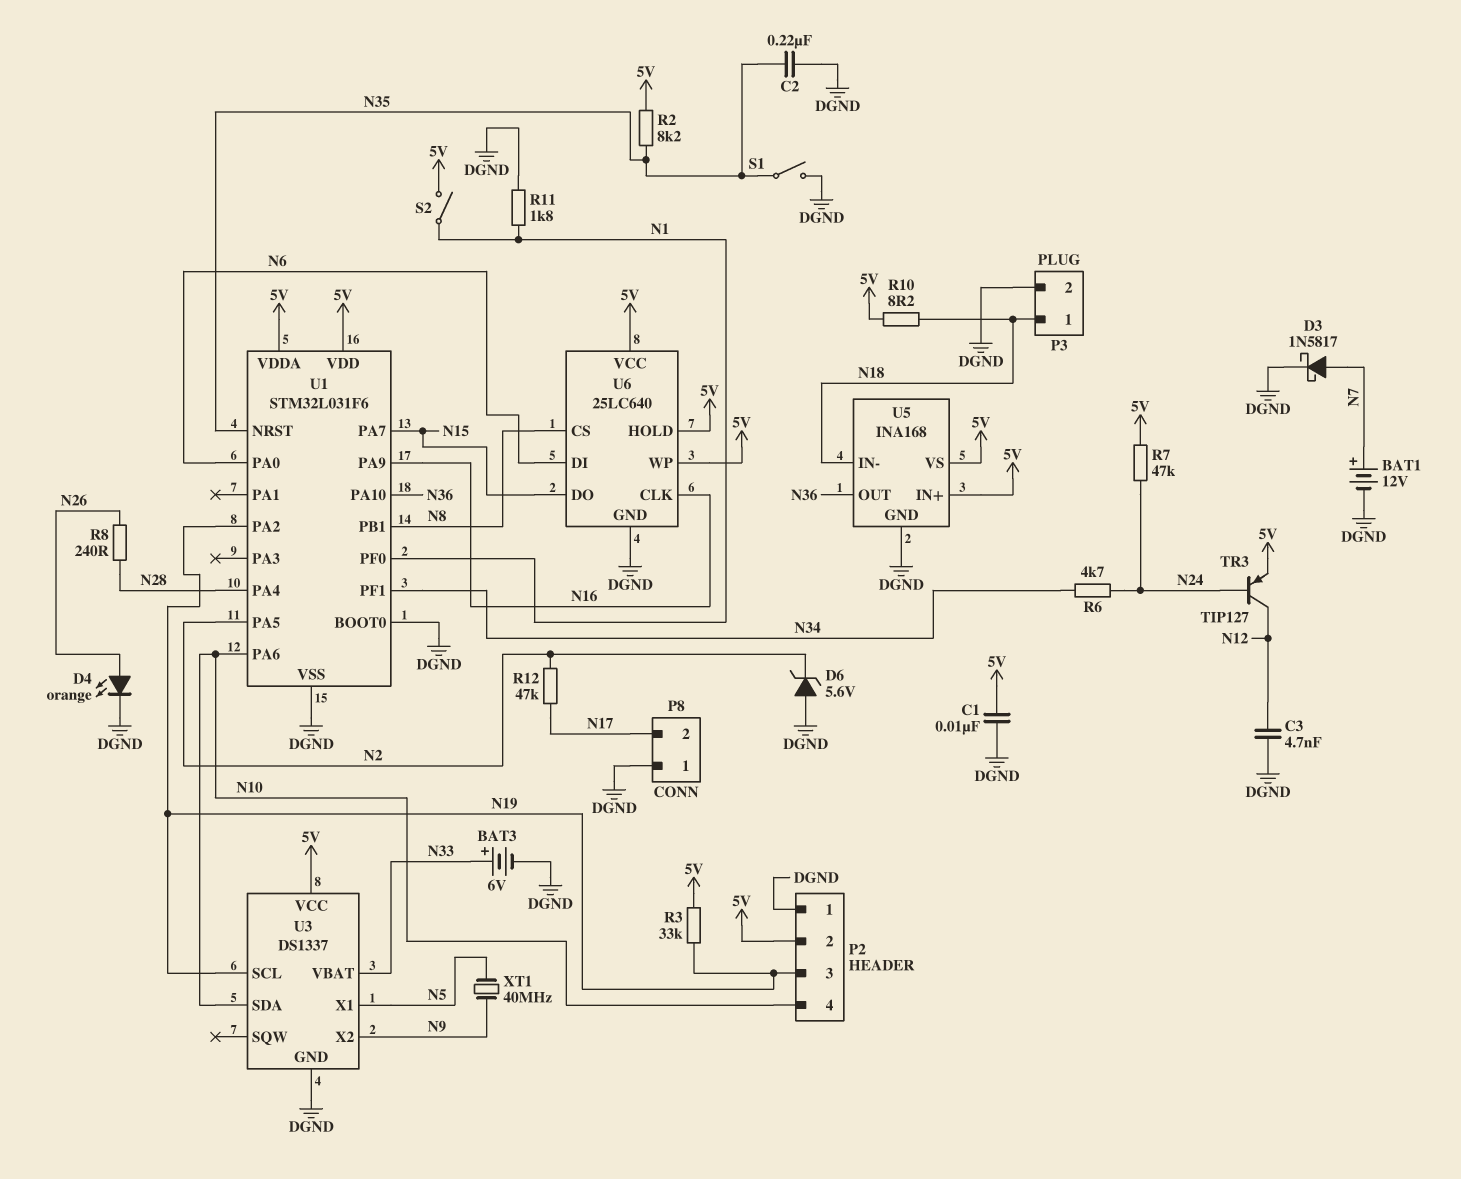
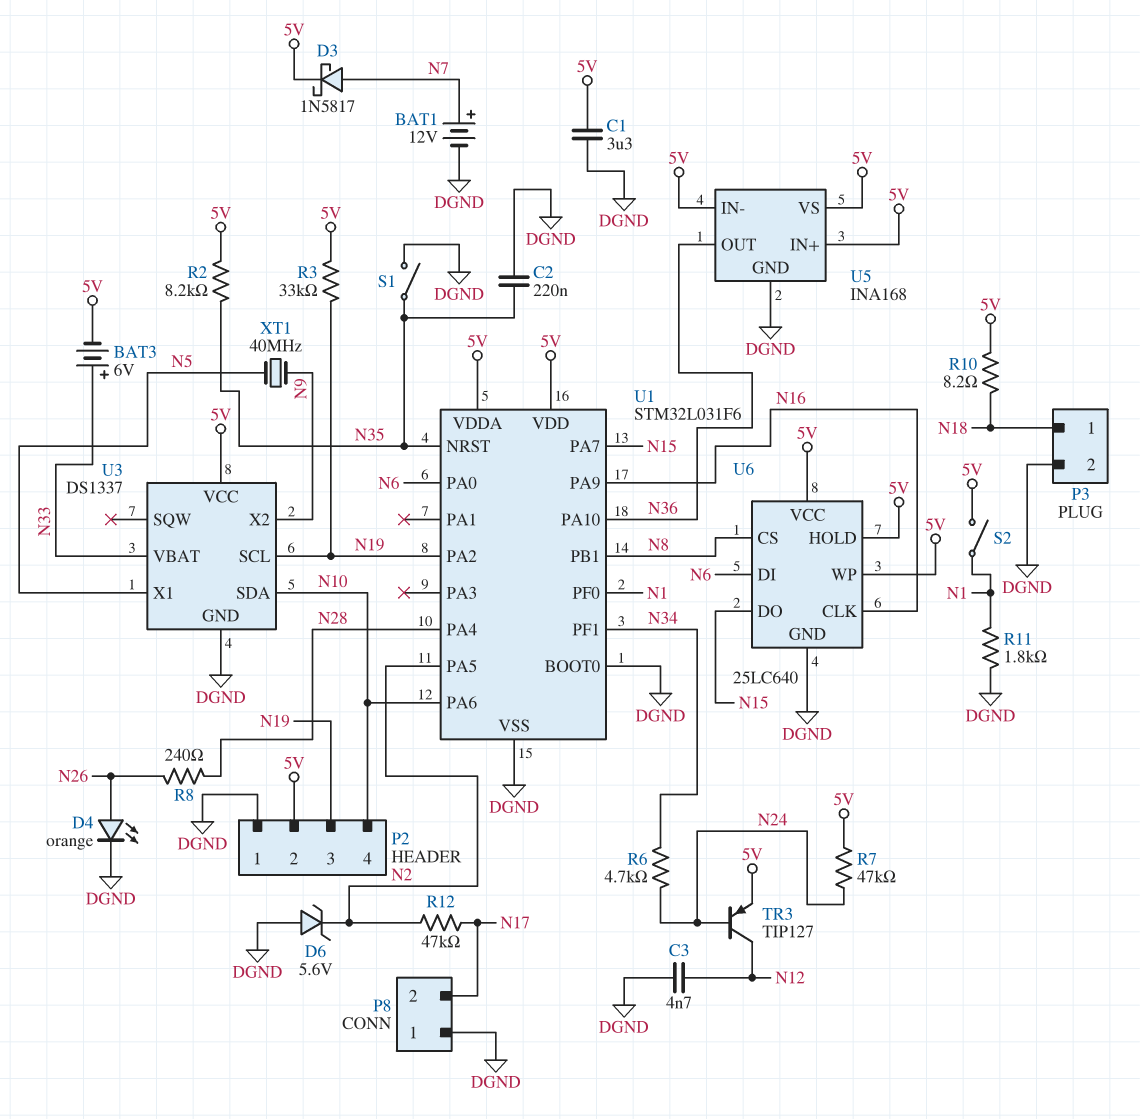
BAT3: 6V (plus N33, minus DGND) -> 6V (plus N33, minus 5V)
C1: 10nF (5V, DGND) -> 3.3uF (5V, DGND)
D3: schottky 1N5817 (A N7, K DGND) -> schottky 1N5817 (A N7, K 5V)
U5 pin IN-: N18 -> 5V

